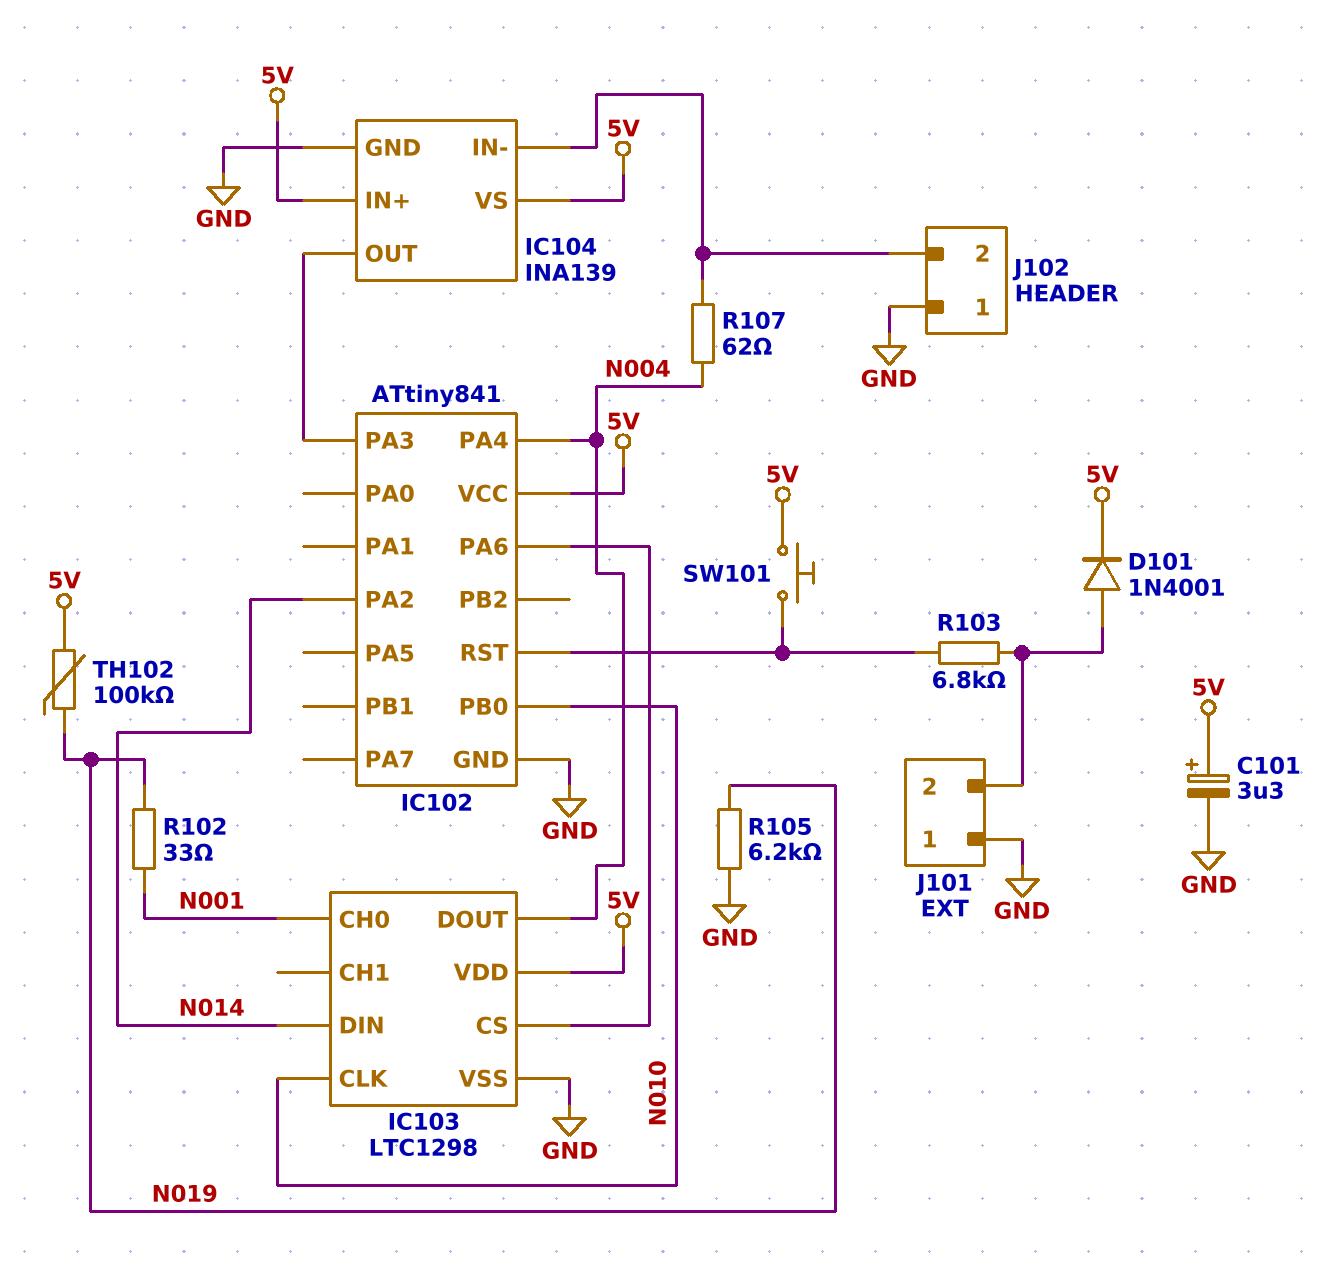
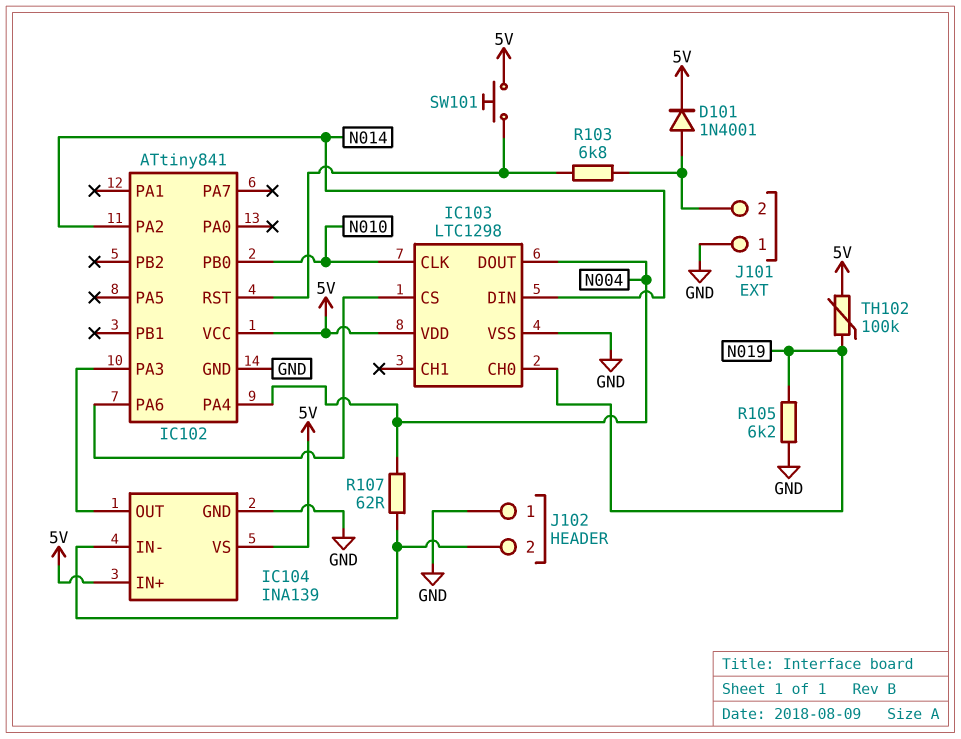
C101: 3.3uF (plus 5V, minus GND) -> none
IC103 pin CH0: N001 -> N019
R102: 33 (N001, N019) -> none

